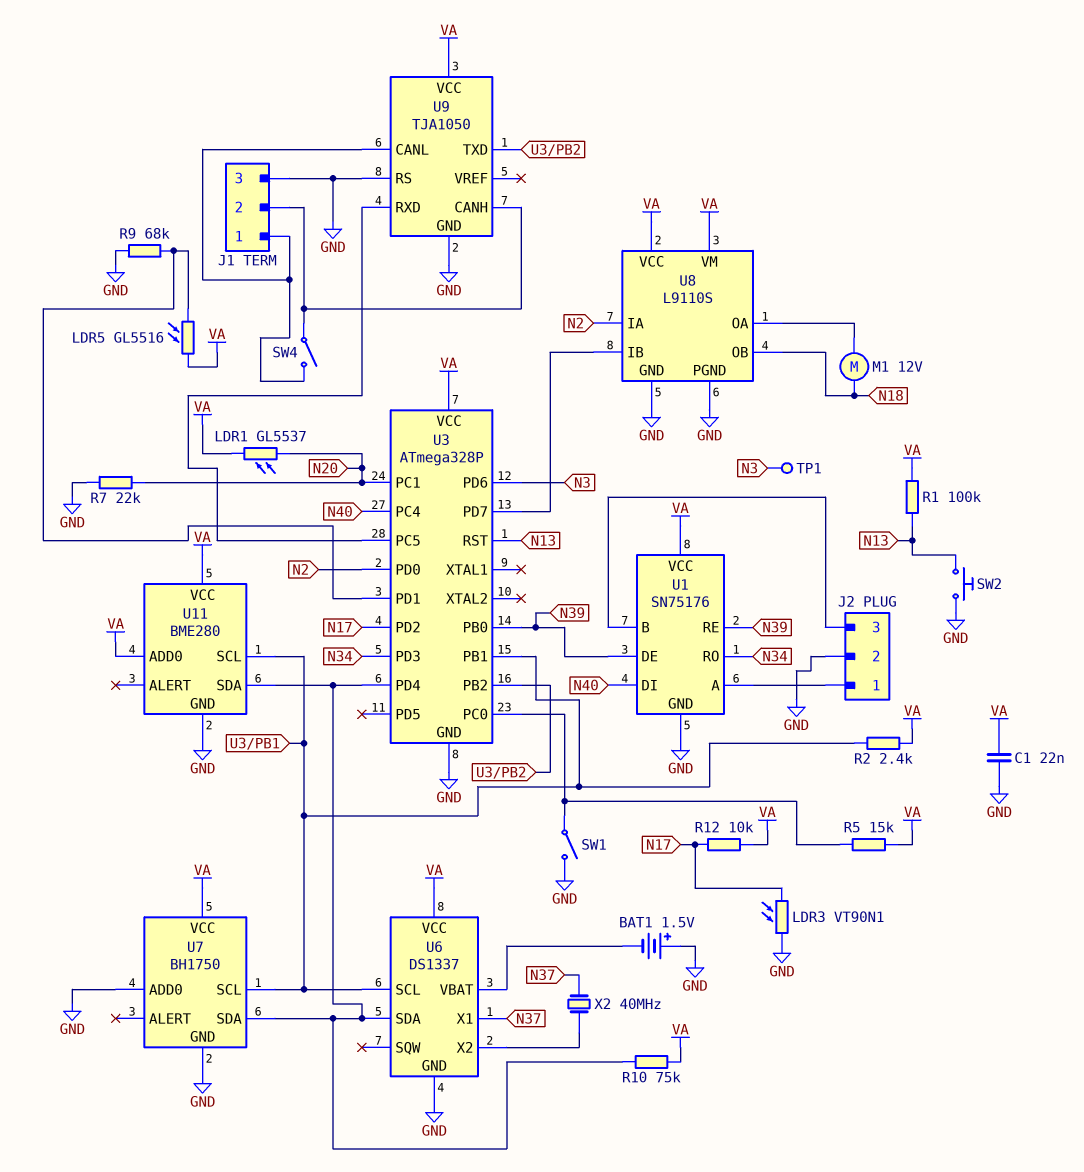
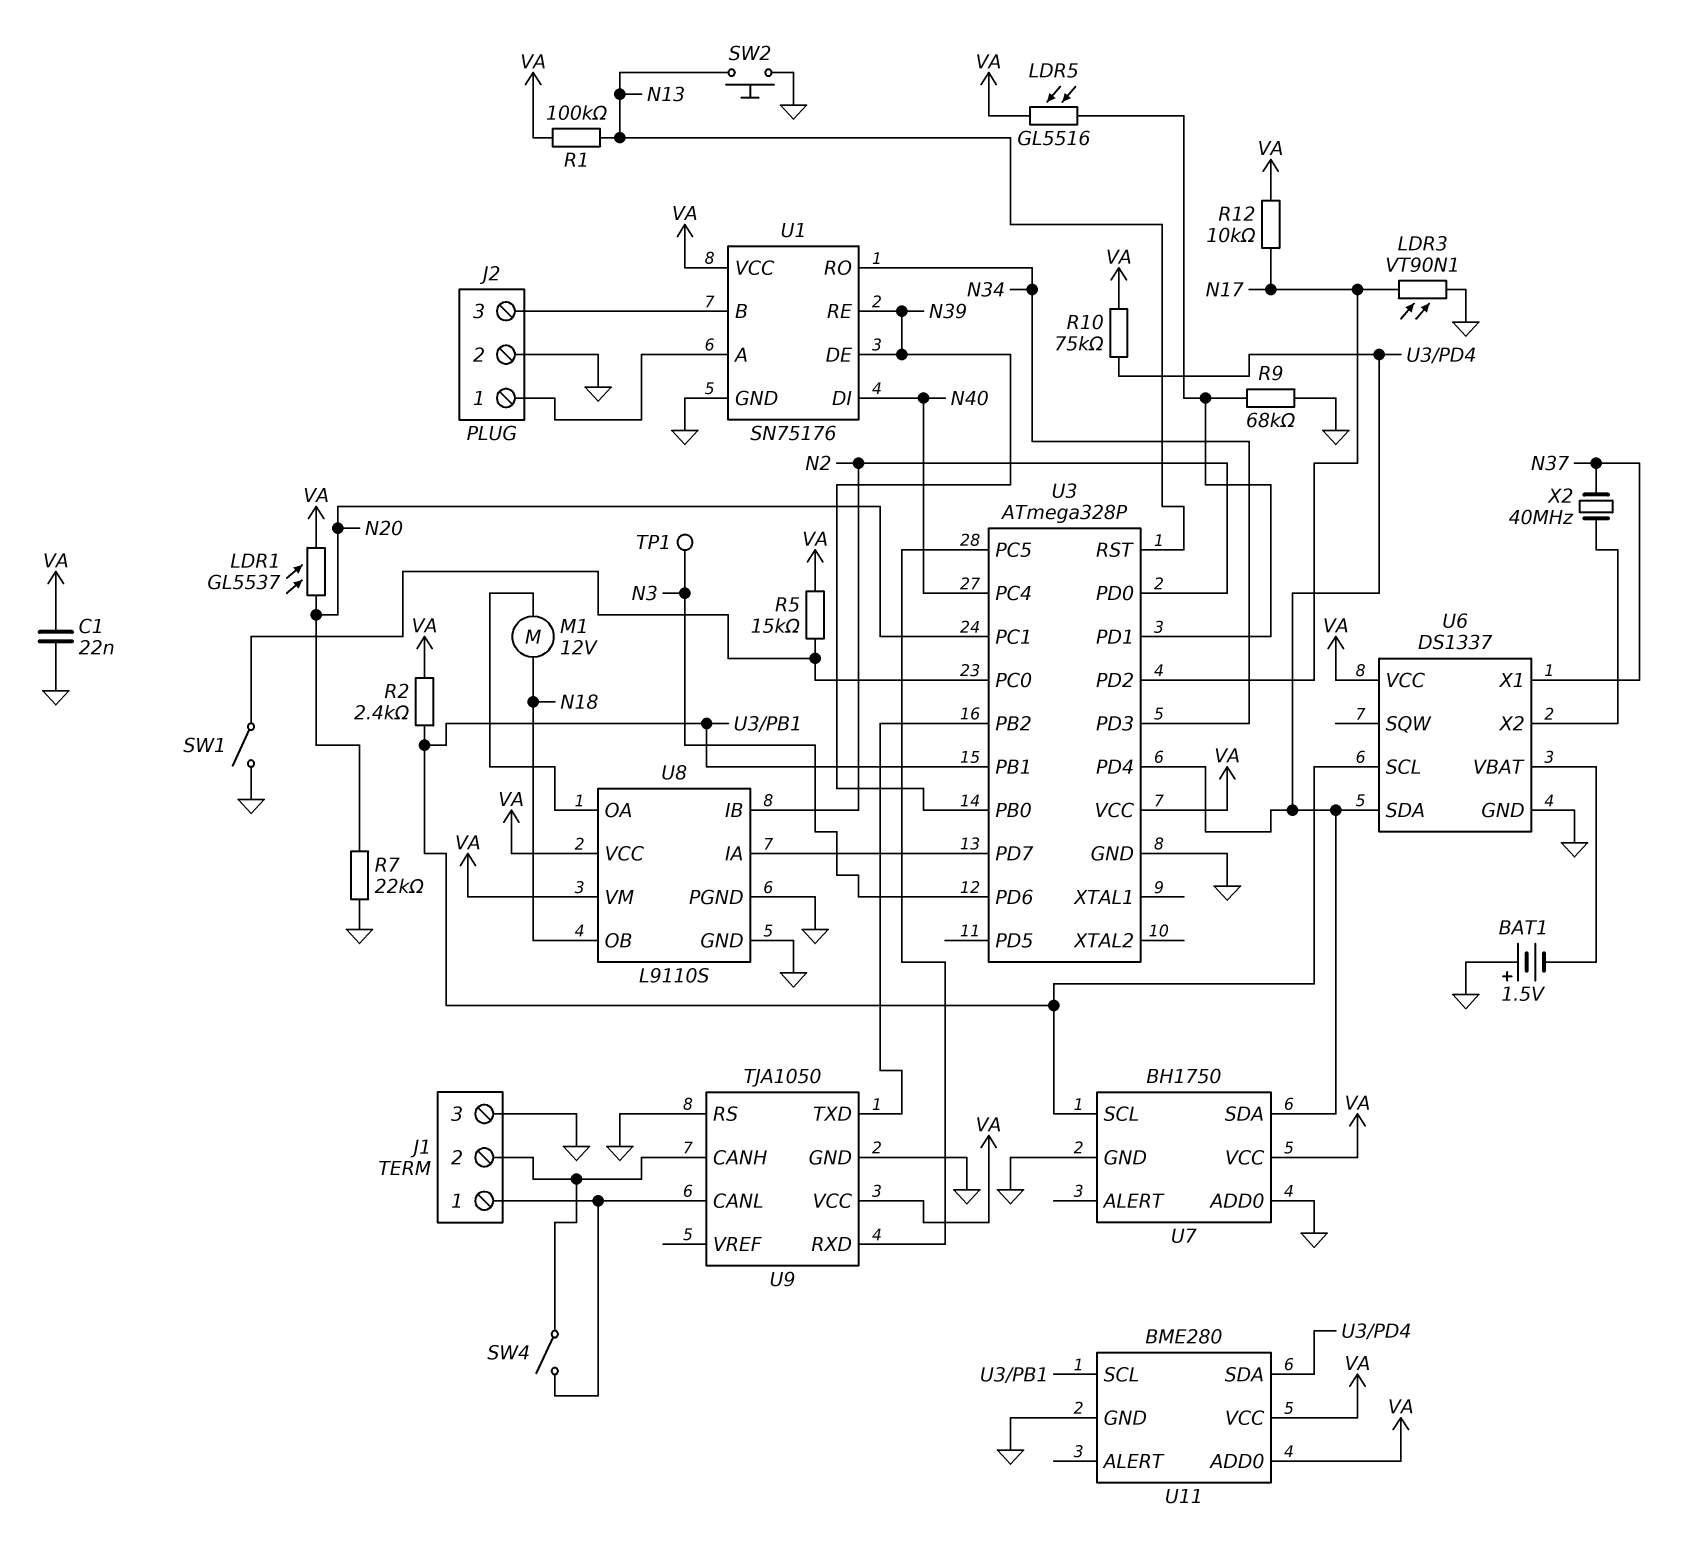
U8 pin IA: N2 -> U3/PD7
U8 pin IB: U3/PD7 -> N2

